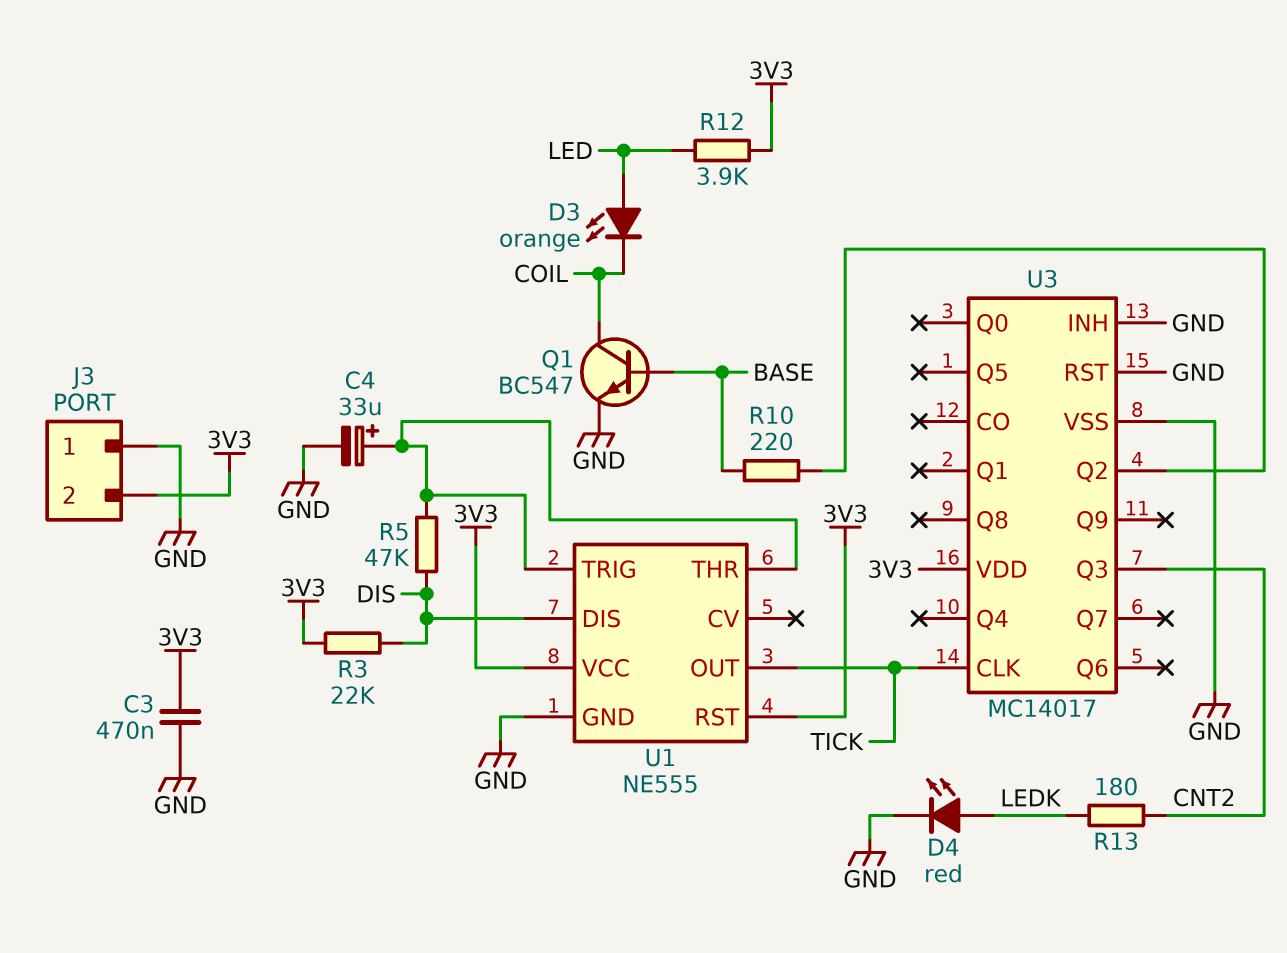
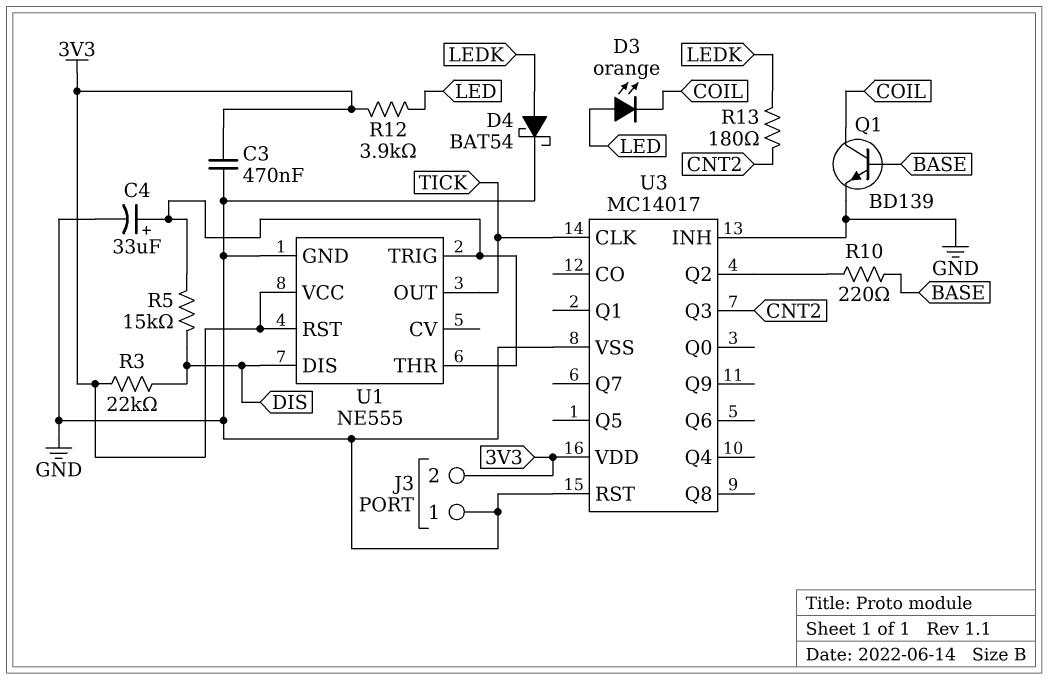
D4: LED red (A LEDK, K GND) -> schottky BAT54 (A LEDK, K GND)
Q1: NPN BC547 (B BASE, C COIL, E GND) -> NPN BD139 (B BASE, C COIL, E GND)
R5: 47k (DIS, U1/THR) -> 15k (DIS, U1/THR)

